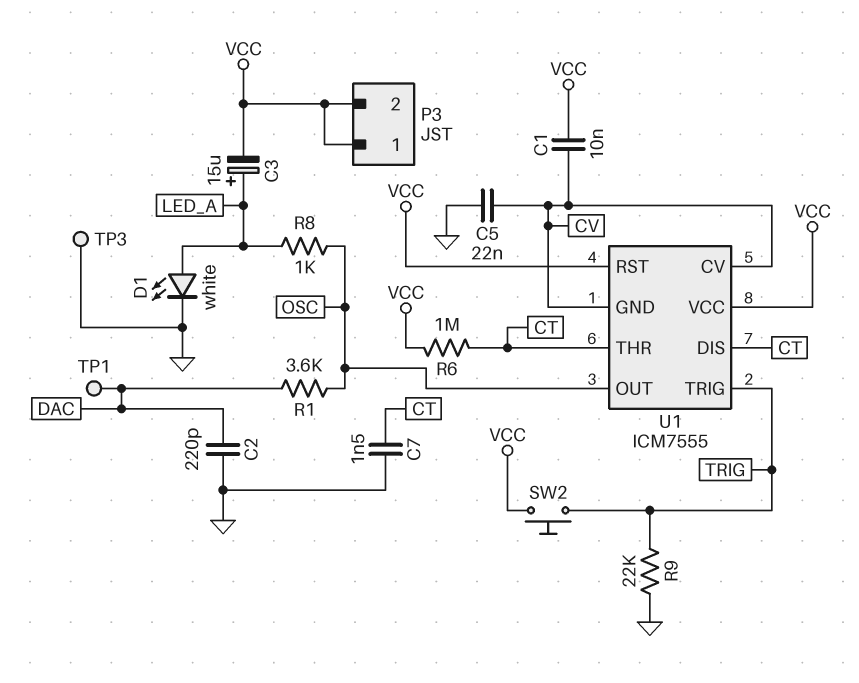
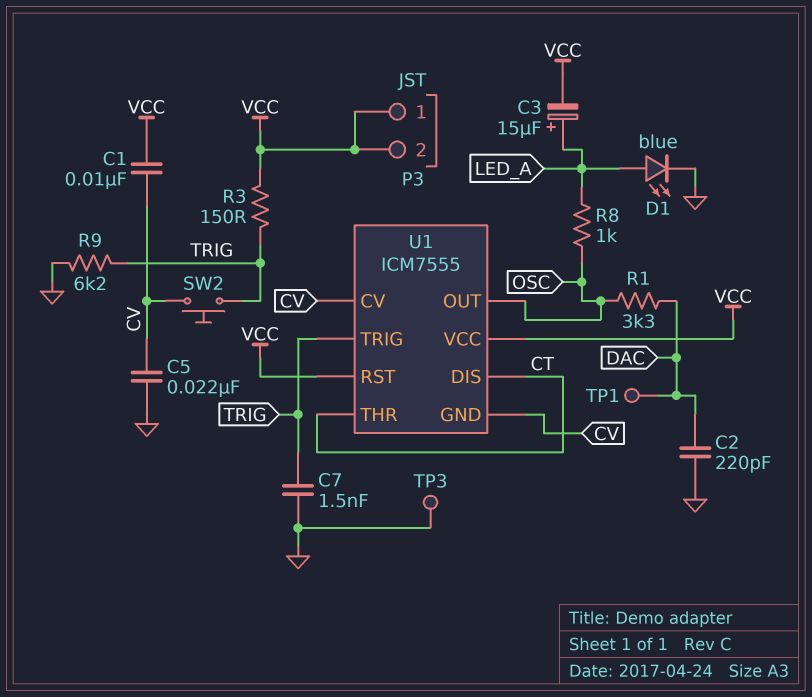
C7: 1.5nF (CT, GND) -> 1.5nF (GND, TRIG)
D1: LED white (A LED_A, K GND) -> LED blue (A LED_A, K GND)
R1: 3.6k (DAC, OSC) -> 3.3k (DAC, OSC)
R3: none -> 150 (TRIG, VCC)
R6: 1M (CT, VCC) -> none
R9: 22k (GND, TRIG) -> 6.2k (GND, TRIG)
SW2: button (TRIG, VCC) -> button (CV, TRIG)

